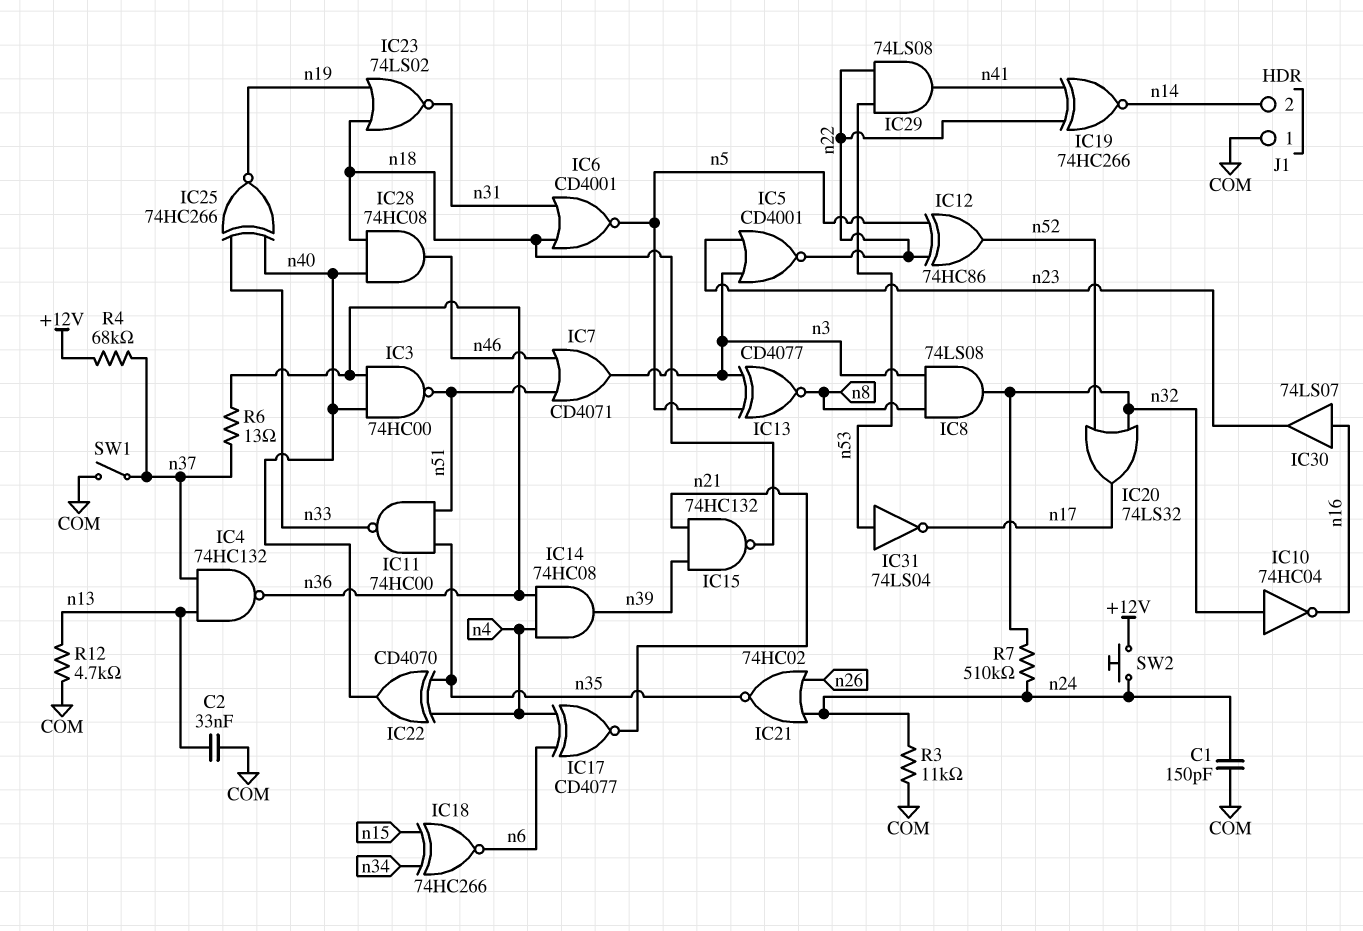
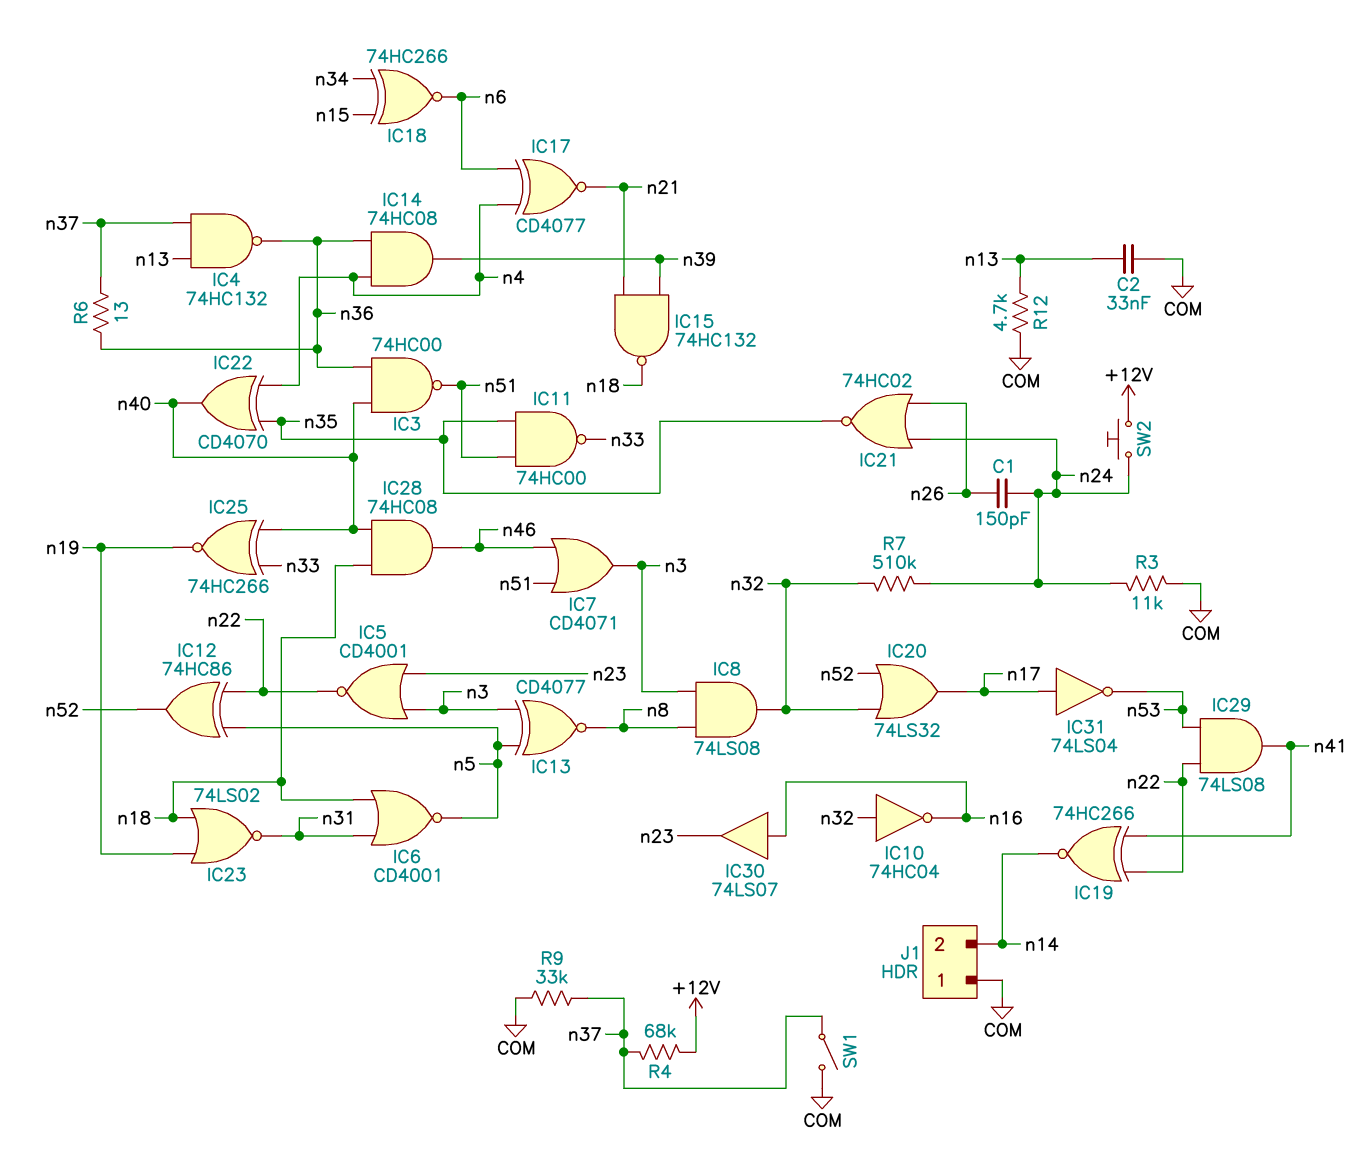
C1: 150pF (COM, n24) -> 150pF (n24, n26)
IC31: NOT 74LS04 (in n53, out n17) -> NOT 74LS04 (in n17, out n53)
R9: none -> 33k (COM, n37)

